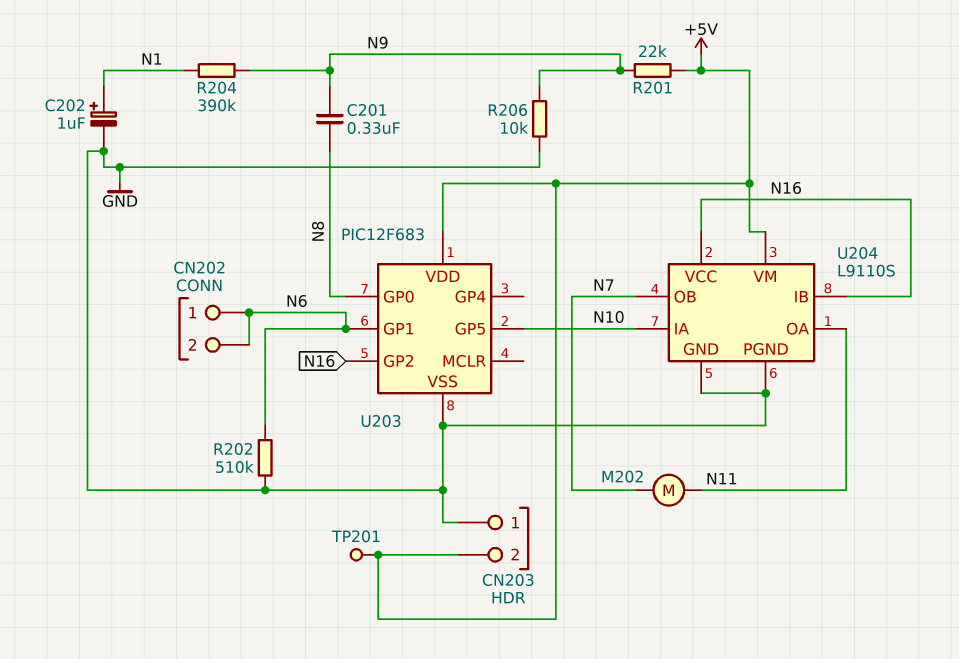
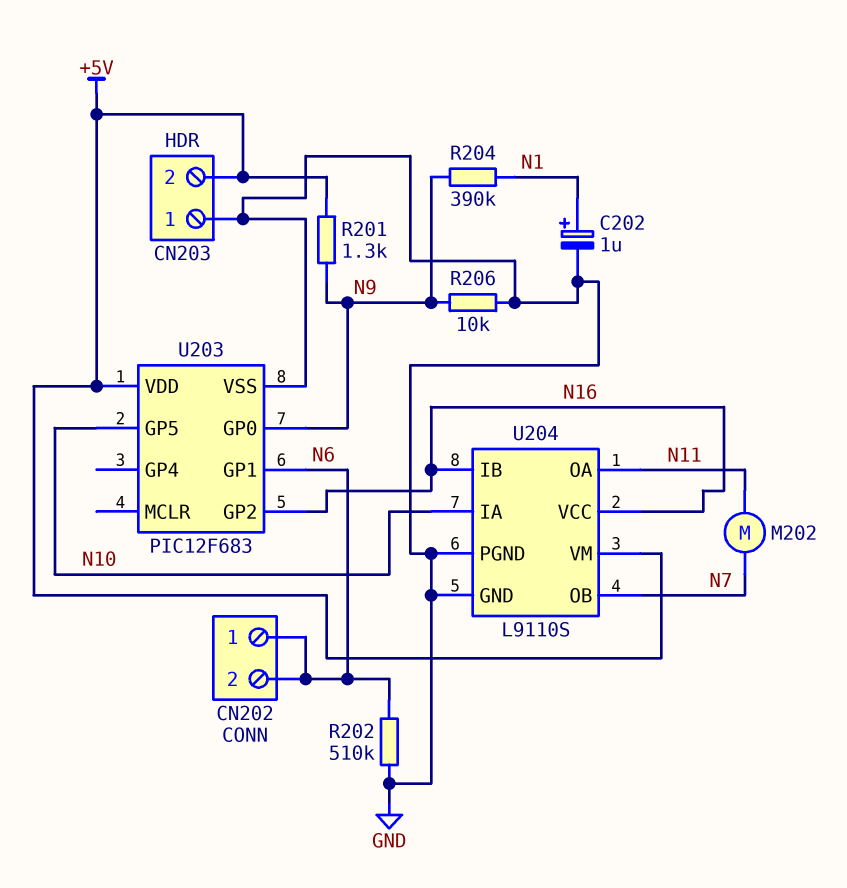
C201: 330nF (N8, N9) -> none
R201: 22k (+5V, N9) -> 1.3k (+5V, N9)
TP201: test point (+5V) -> none
U203 pin GP0: N8 -> N9

